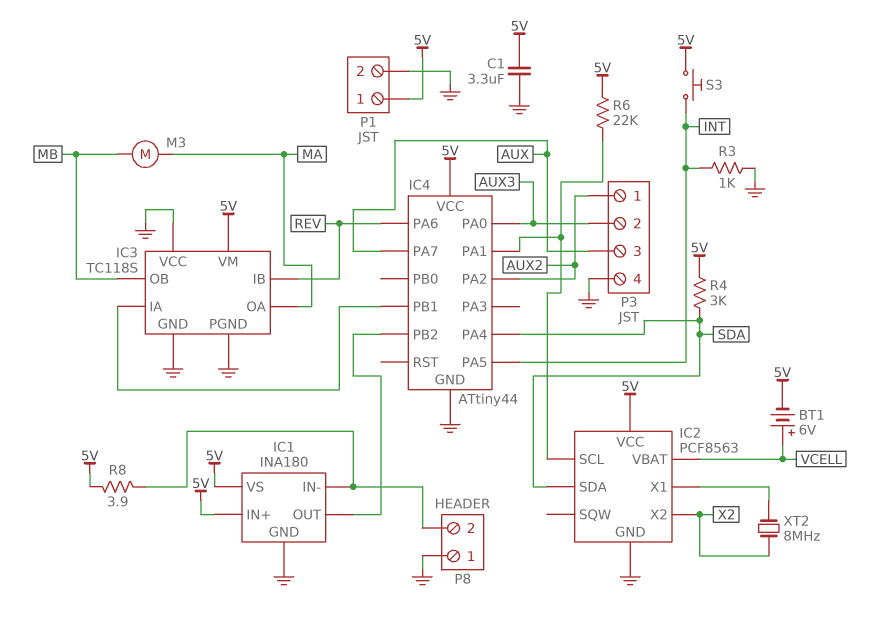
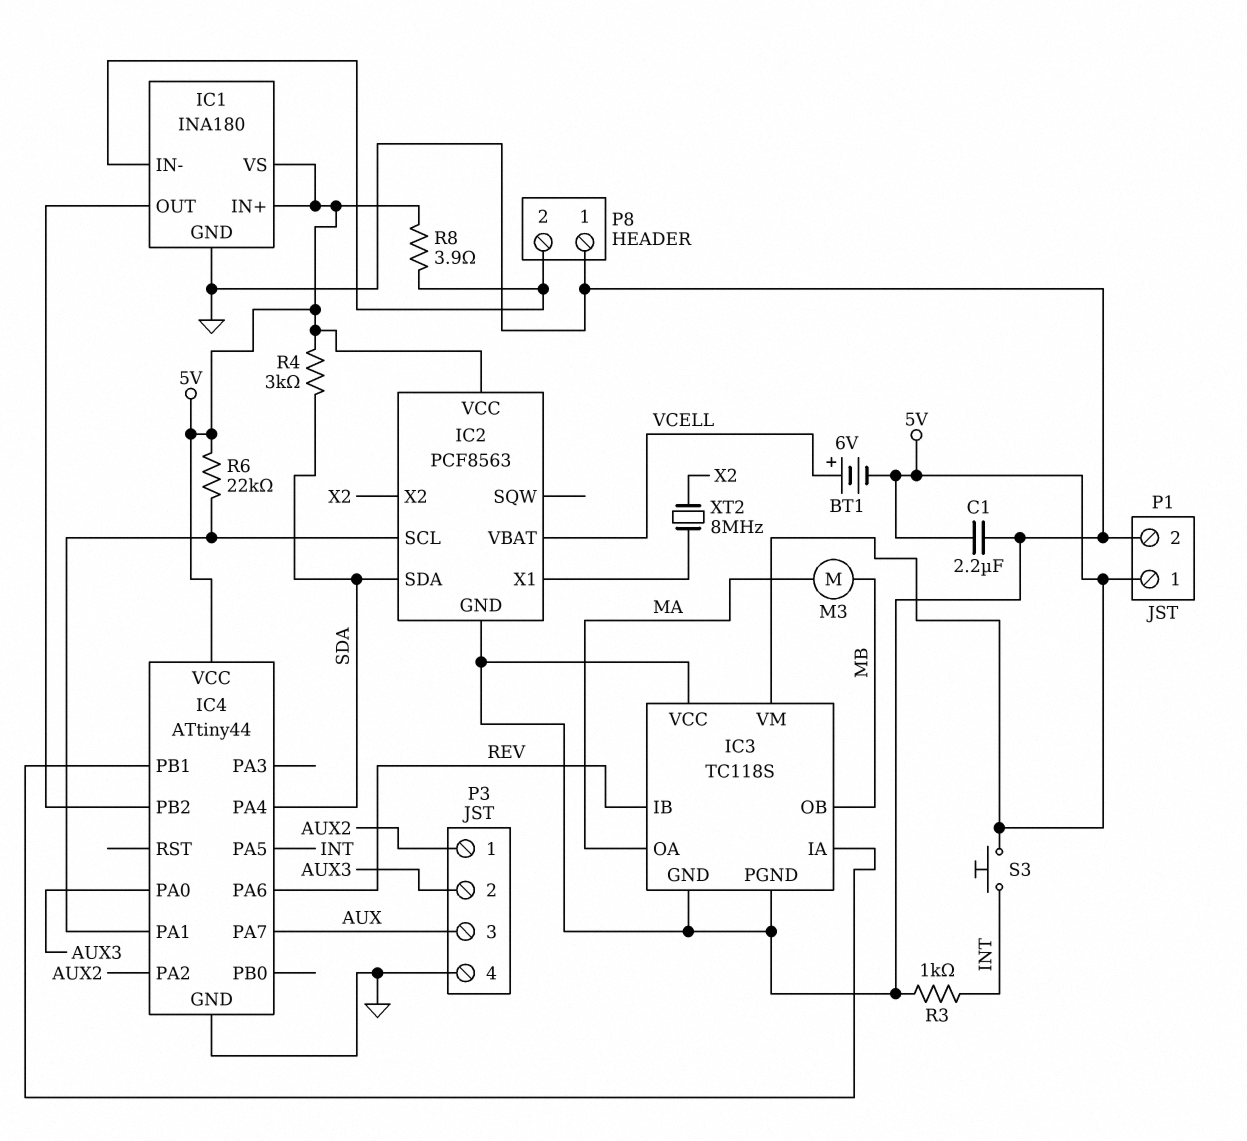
C1: 3.3uF (5V, GND) -> 2.2uF (5V, GND)

